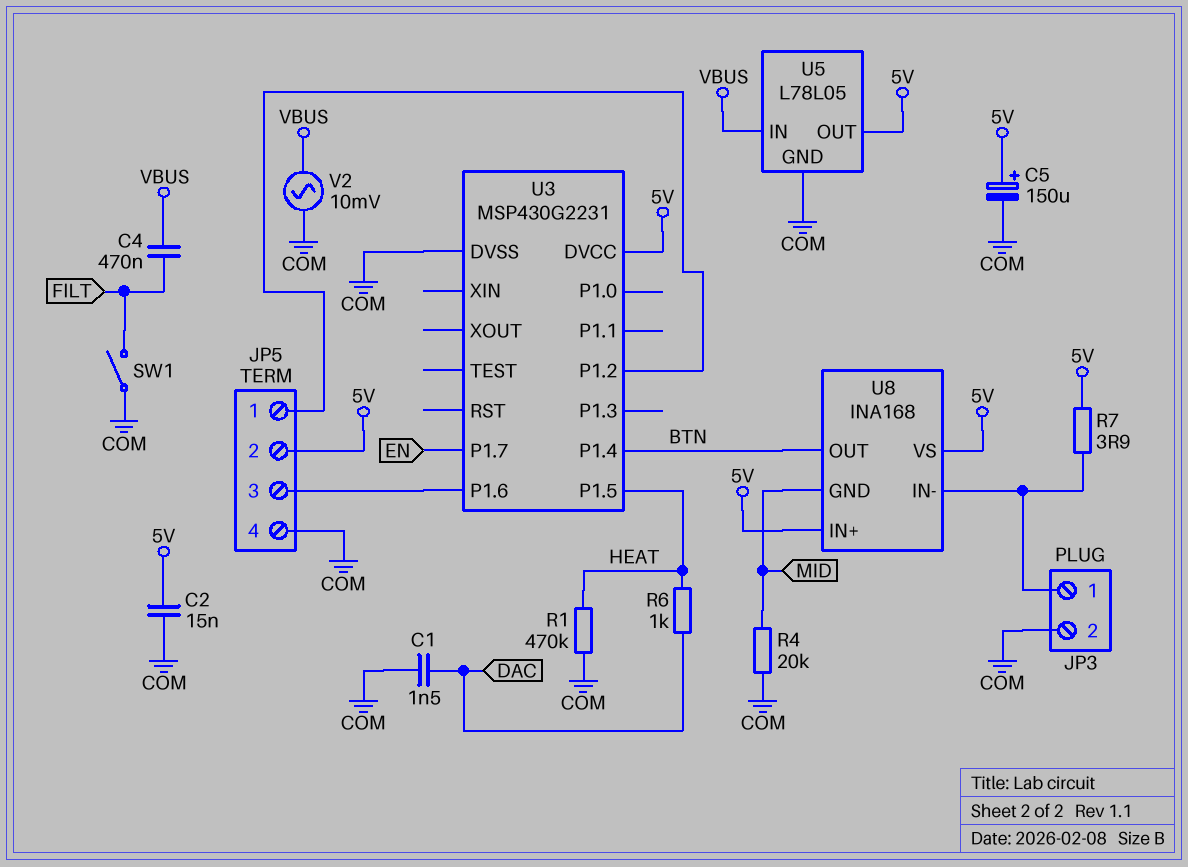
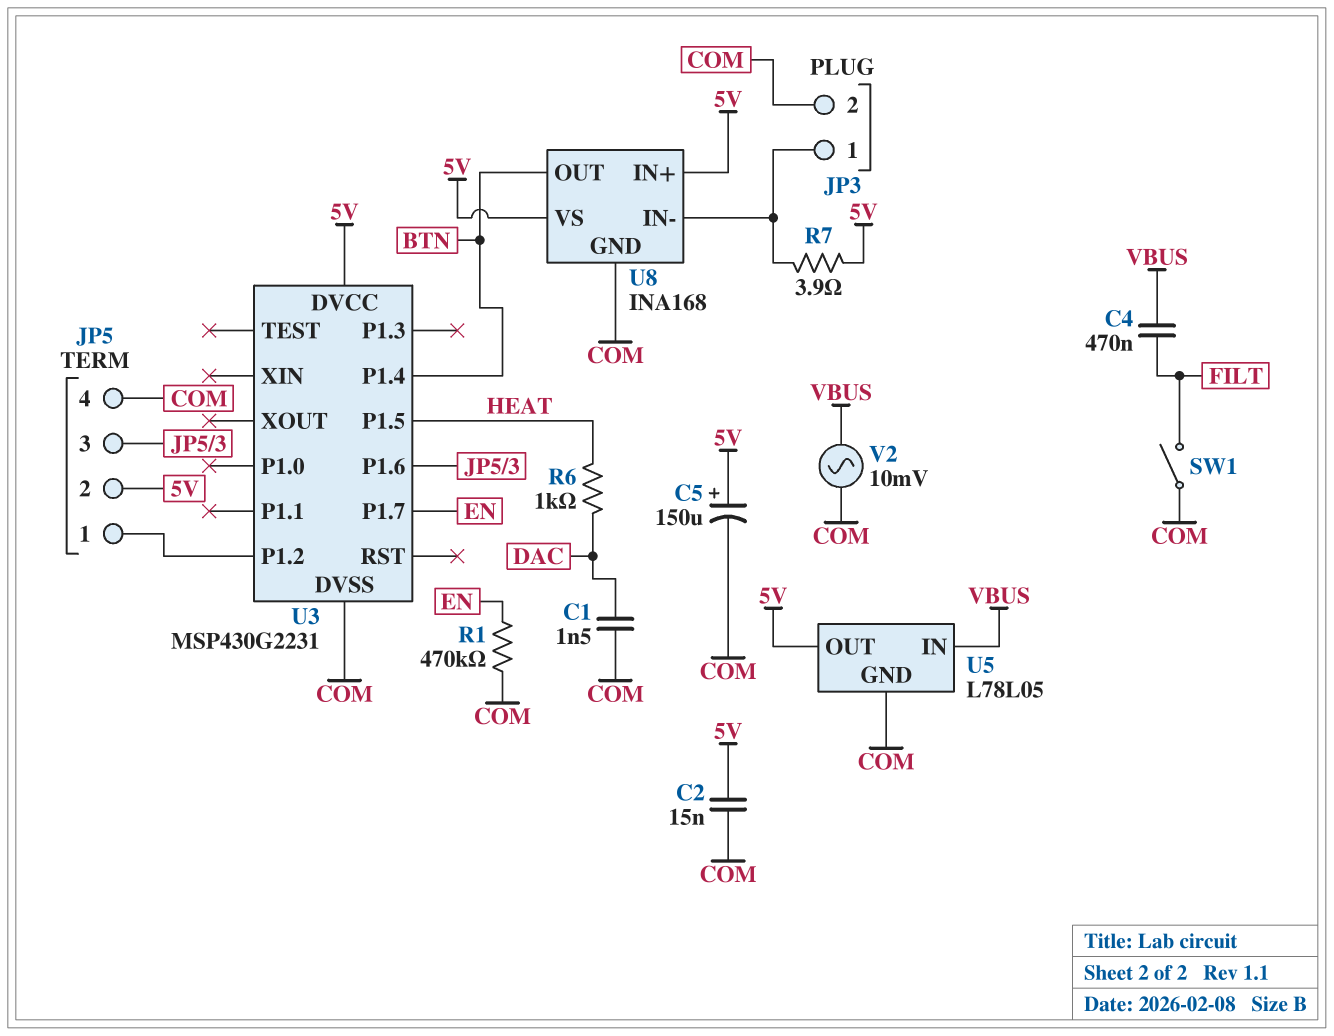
R1: 470k (COM, HEAT) -> 470k (COM, EN)
R4: 20k (COM, MID) -> none
U8 pin GND: MID -> COM

